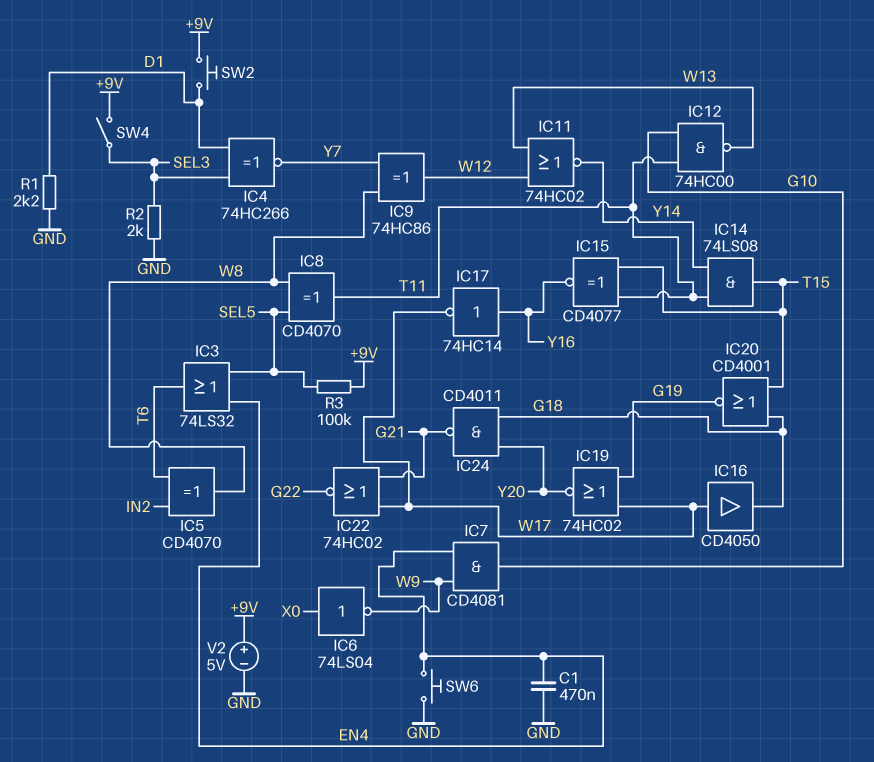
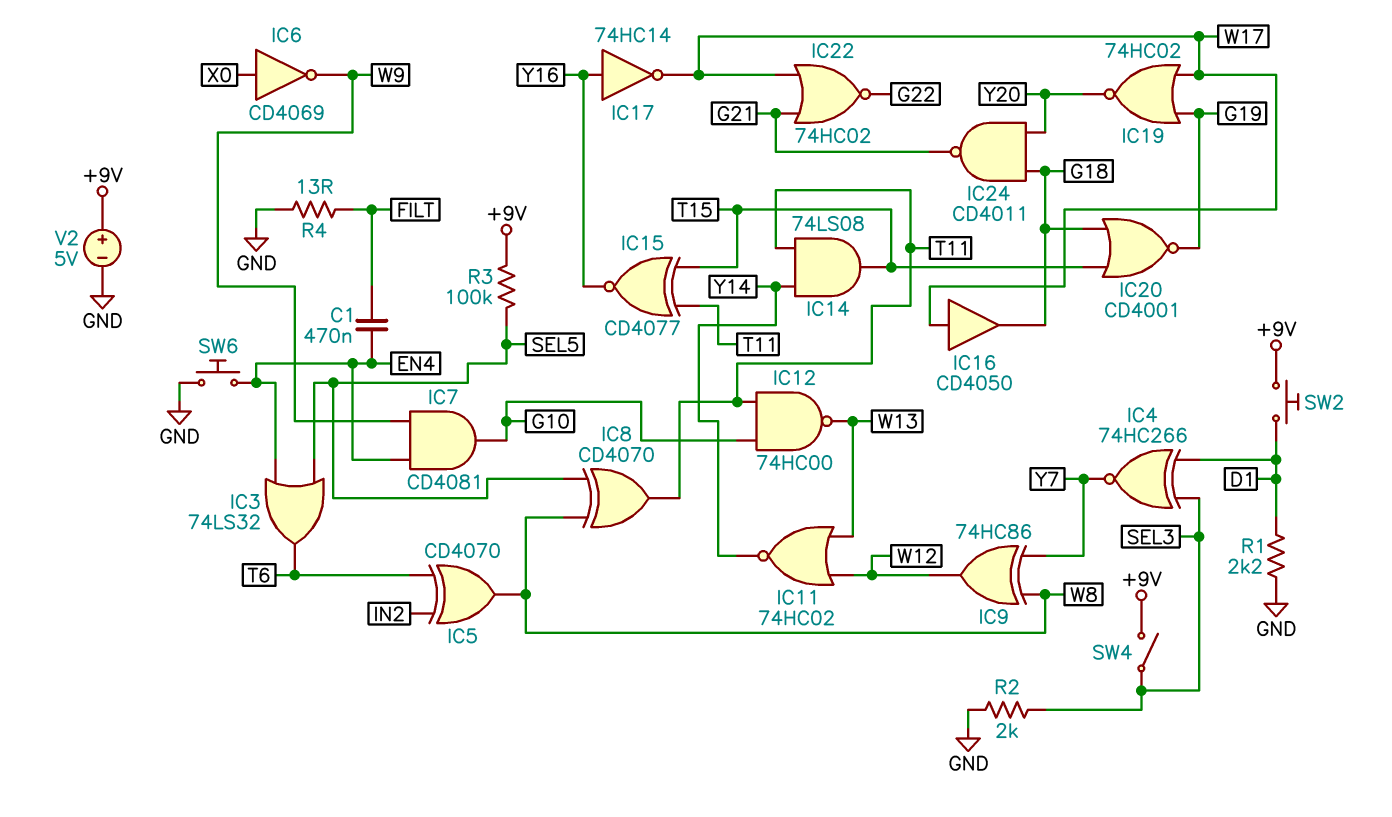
C1: 470nF (EN4, GND) -> 470nF (EN4, FILT)
IC6: NOT 74LS04 (in X0, out W9) -> NOT CD4069 (in X0, out W9)
R4: none -> 13 (FILT, GND)

